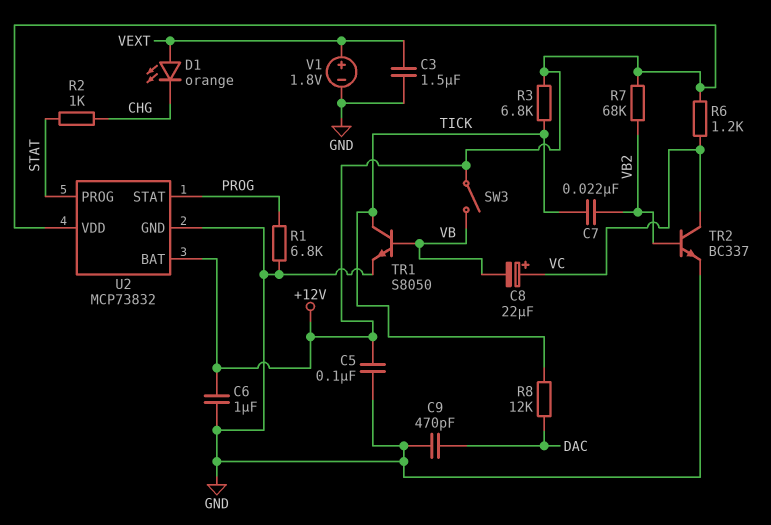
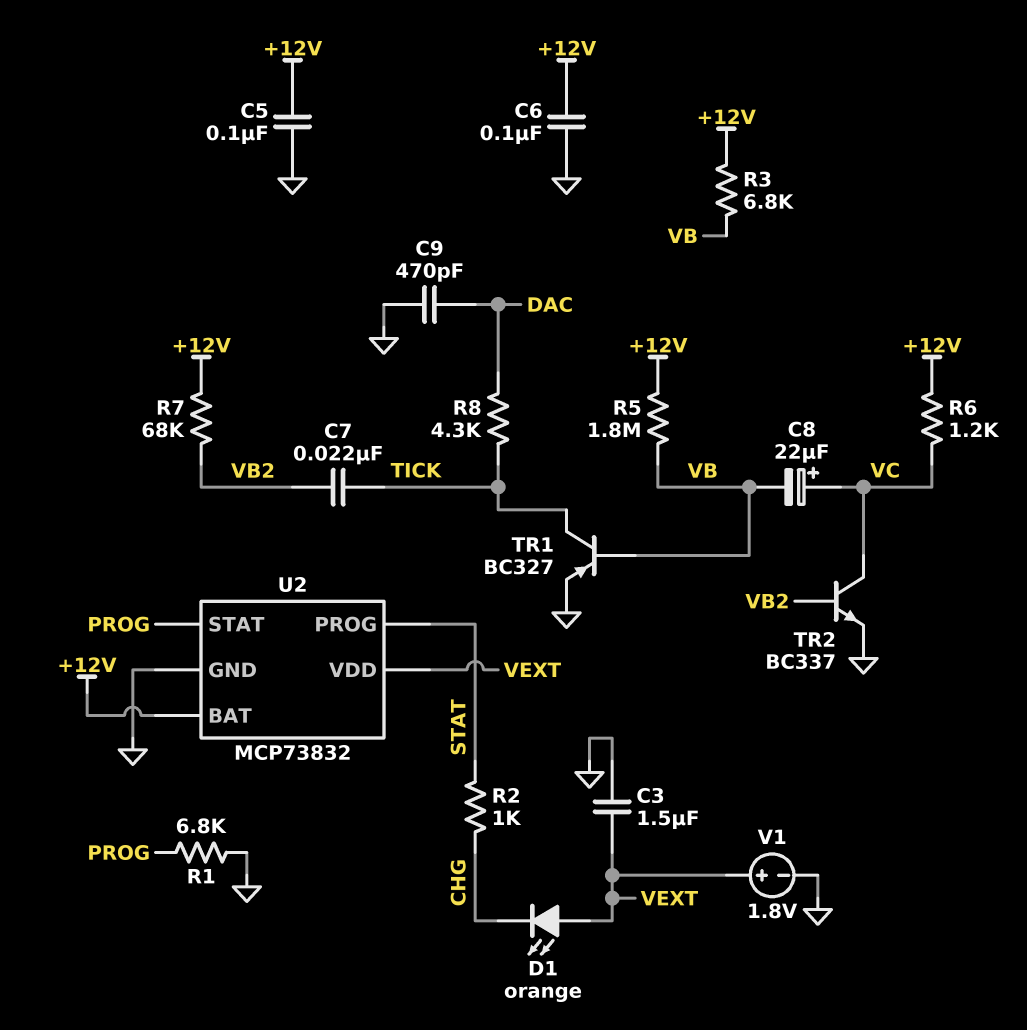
C6: 1uF (+12V, GND) -> 100nF (+12V, GND)
R3: 6.8k (+12V, TICK) -> 6.8k (+12V, VB)
R5: none -> 1.8M (+12V, VB)
R8: 12k (DAC, TICK) -> 4.3k (DAC, TICK)
SW3: switch (+12V, VB) -> none
TR1: NPN S8050 (B VB, C TICK, E GND) -> PNP BC327 (B VB, C TICK, E GND)
U2 pin VDD: +12V -> VEXT

